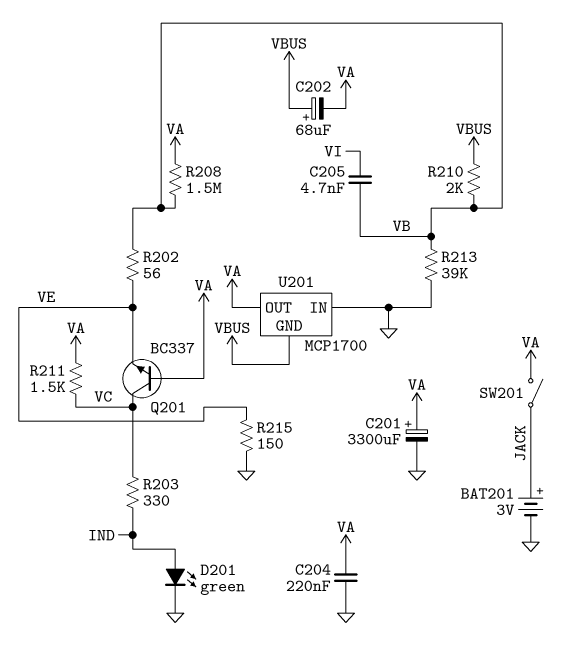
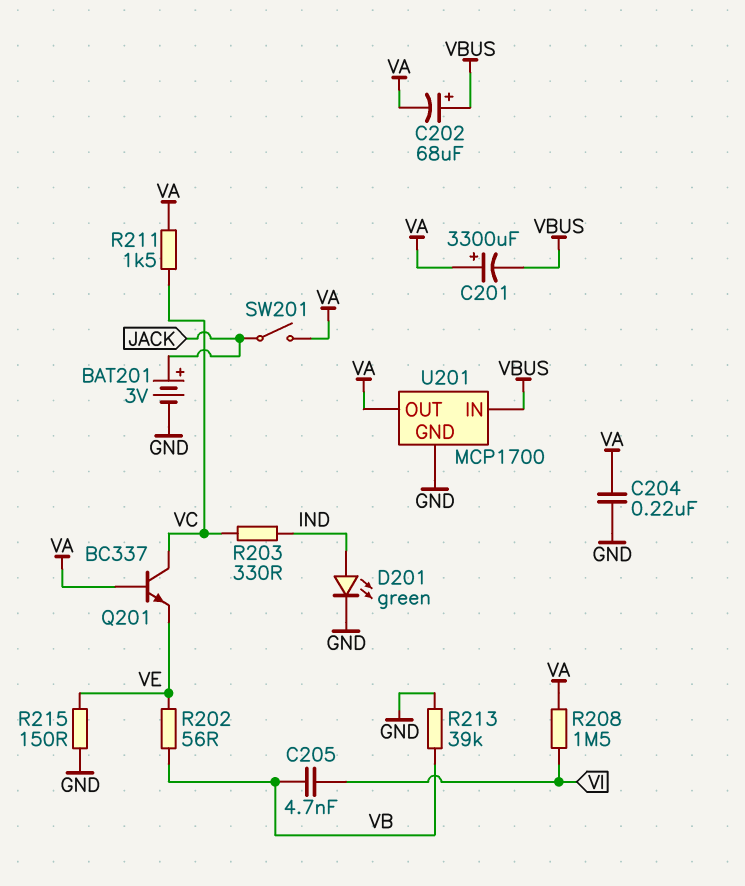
C201: 3300uF (plus VA, minus GND) -> 3300uF (plus VA, minus VBUS)
R208: 1.5M (VA, VB) -> 1.5M (VA, VI)
R210: 2k (VB, VBUS) -> none
U201 pin GND: VBUS -> GND
U201 pin IN: GND -> VBUS

